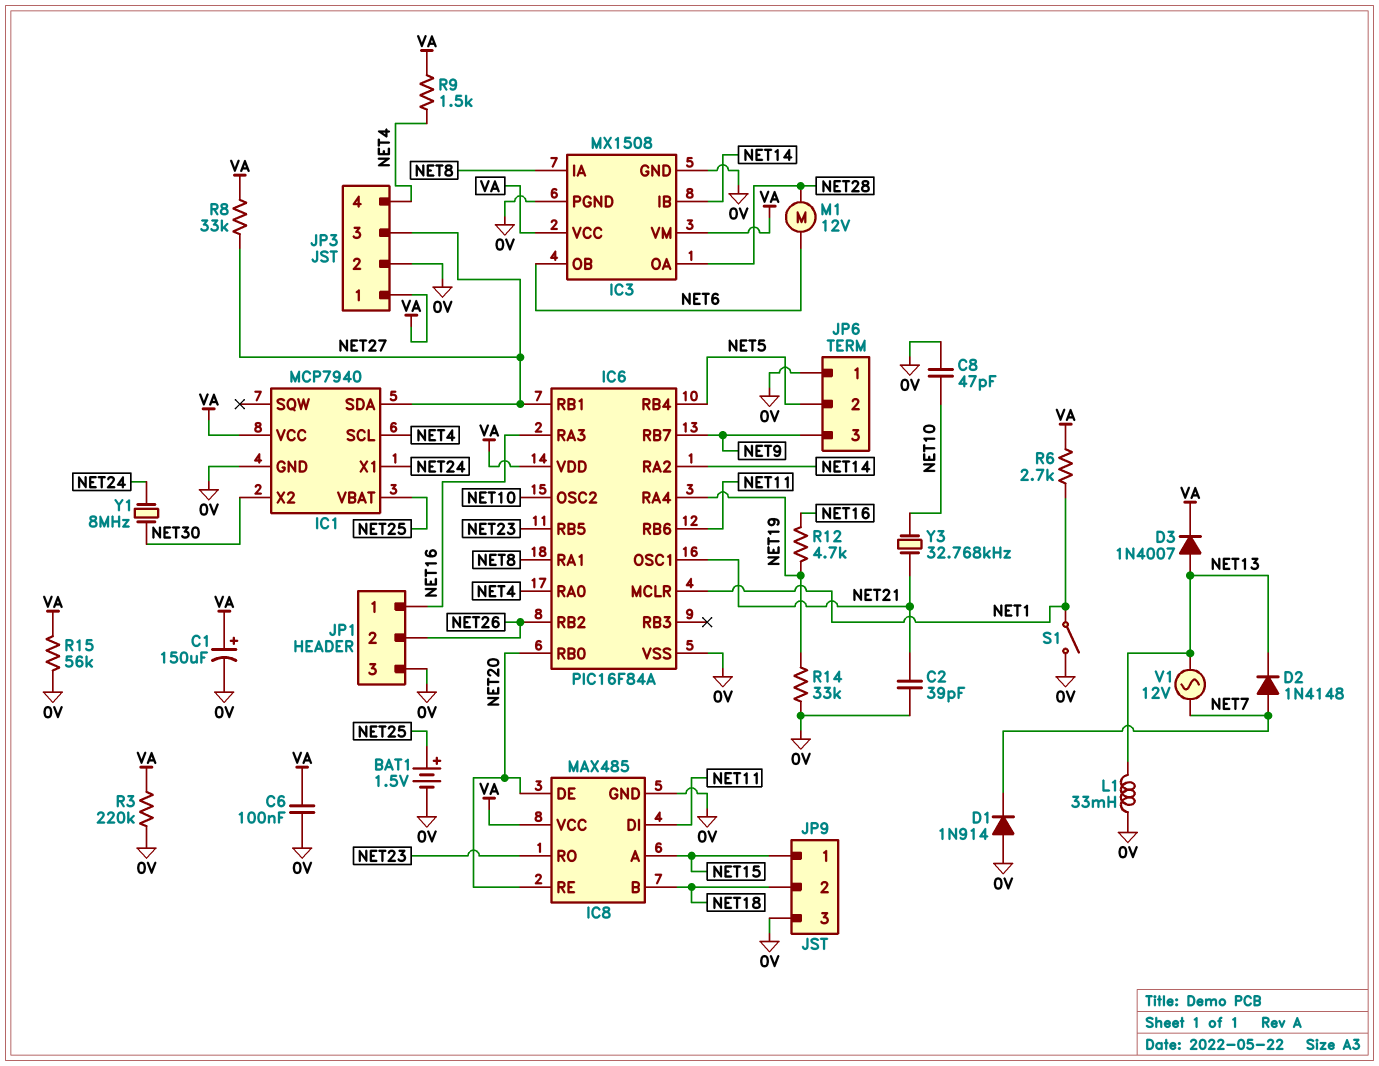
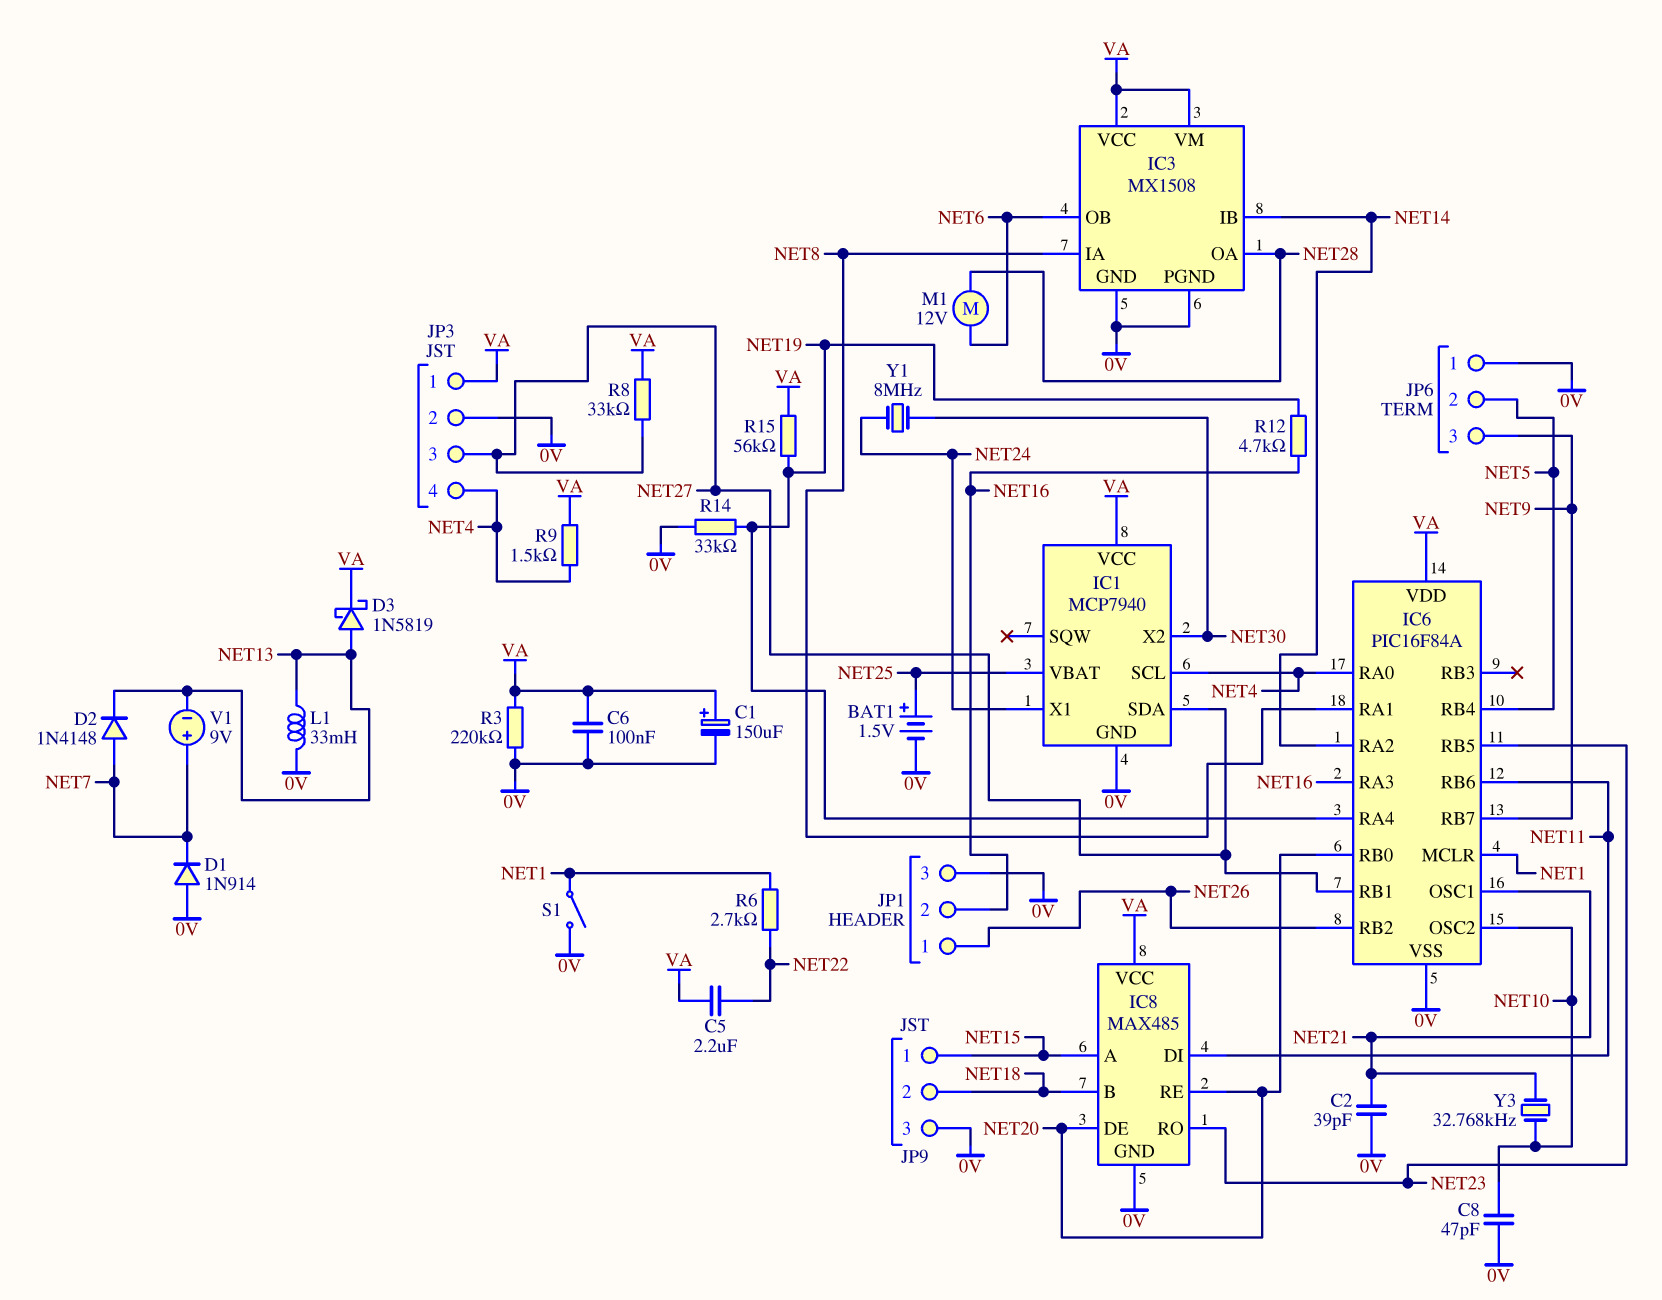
C5: none -> 2.2uF (NET22, VA)
D3: diode 1N4007 (A NET13, K VA) -> schottky 1N5819 (A NET13, K VA)
JP1 pin 1: NET16 -> NET26
JP1 pin 2: NET26 -> NET16
R6: 2.7k (NET1, VA) -> 2.7k (NET1, NET22)
R15: 56k (0V, VA) -> 56k (NET19, VA)
V1: AC 12V (NET7, NET13) -> 9V (plus NET7, minus NET13)

